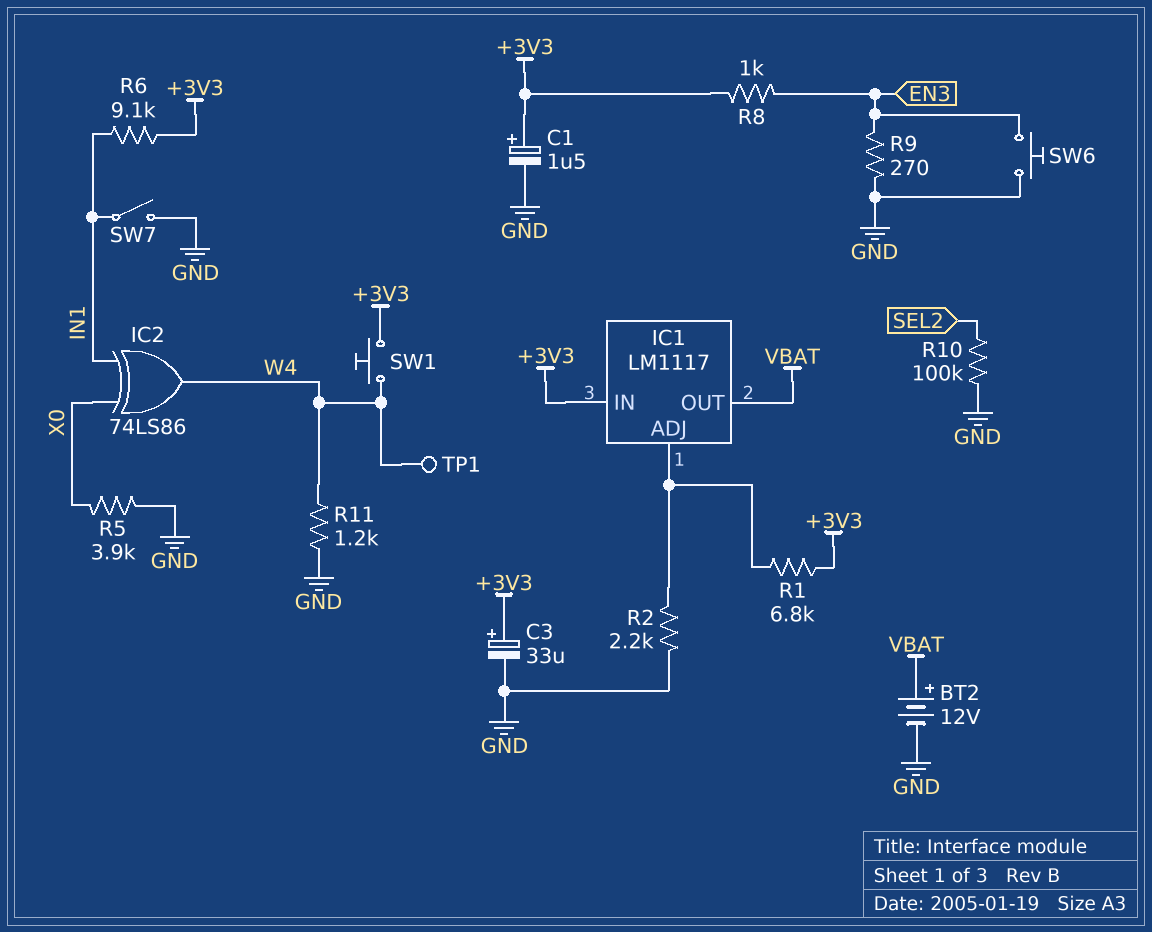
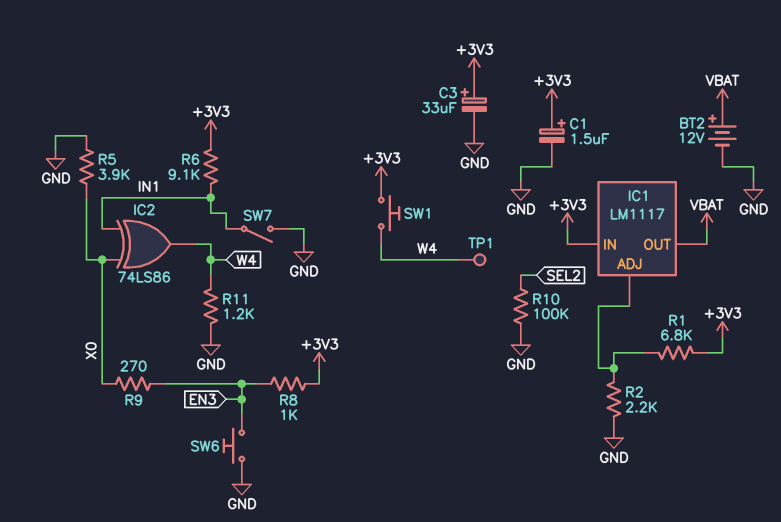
R9: 270 (EN3, GND) -> 270 (EN3, X0)

